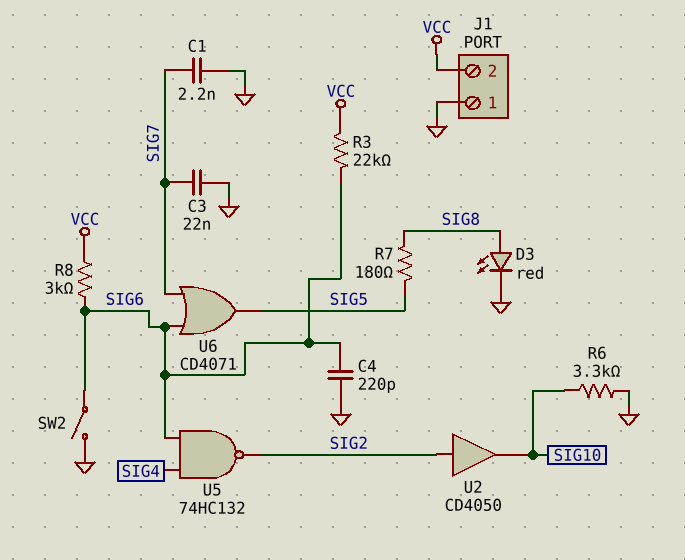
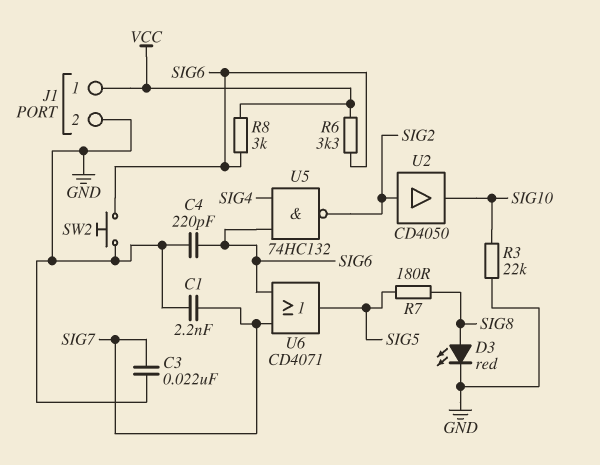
J1 pin 1: GND -> VCC
J1 pin 2: VCC -> GND
R3: 22k (SIG6, VCC) -> 22k (GND, SIG10)
R6: 3.3k (GND, SIG10) -> 3.3k (SIG6, VCC)
SW2: switch (GND, SIG6) -> button (GND, SIG6)

